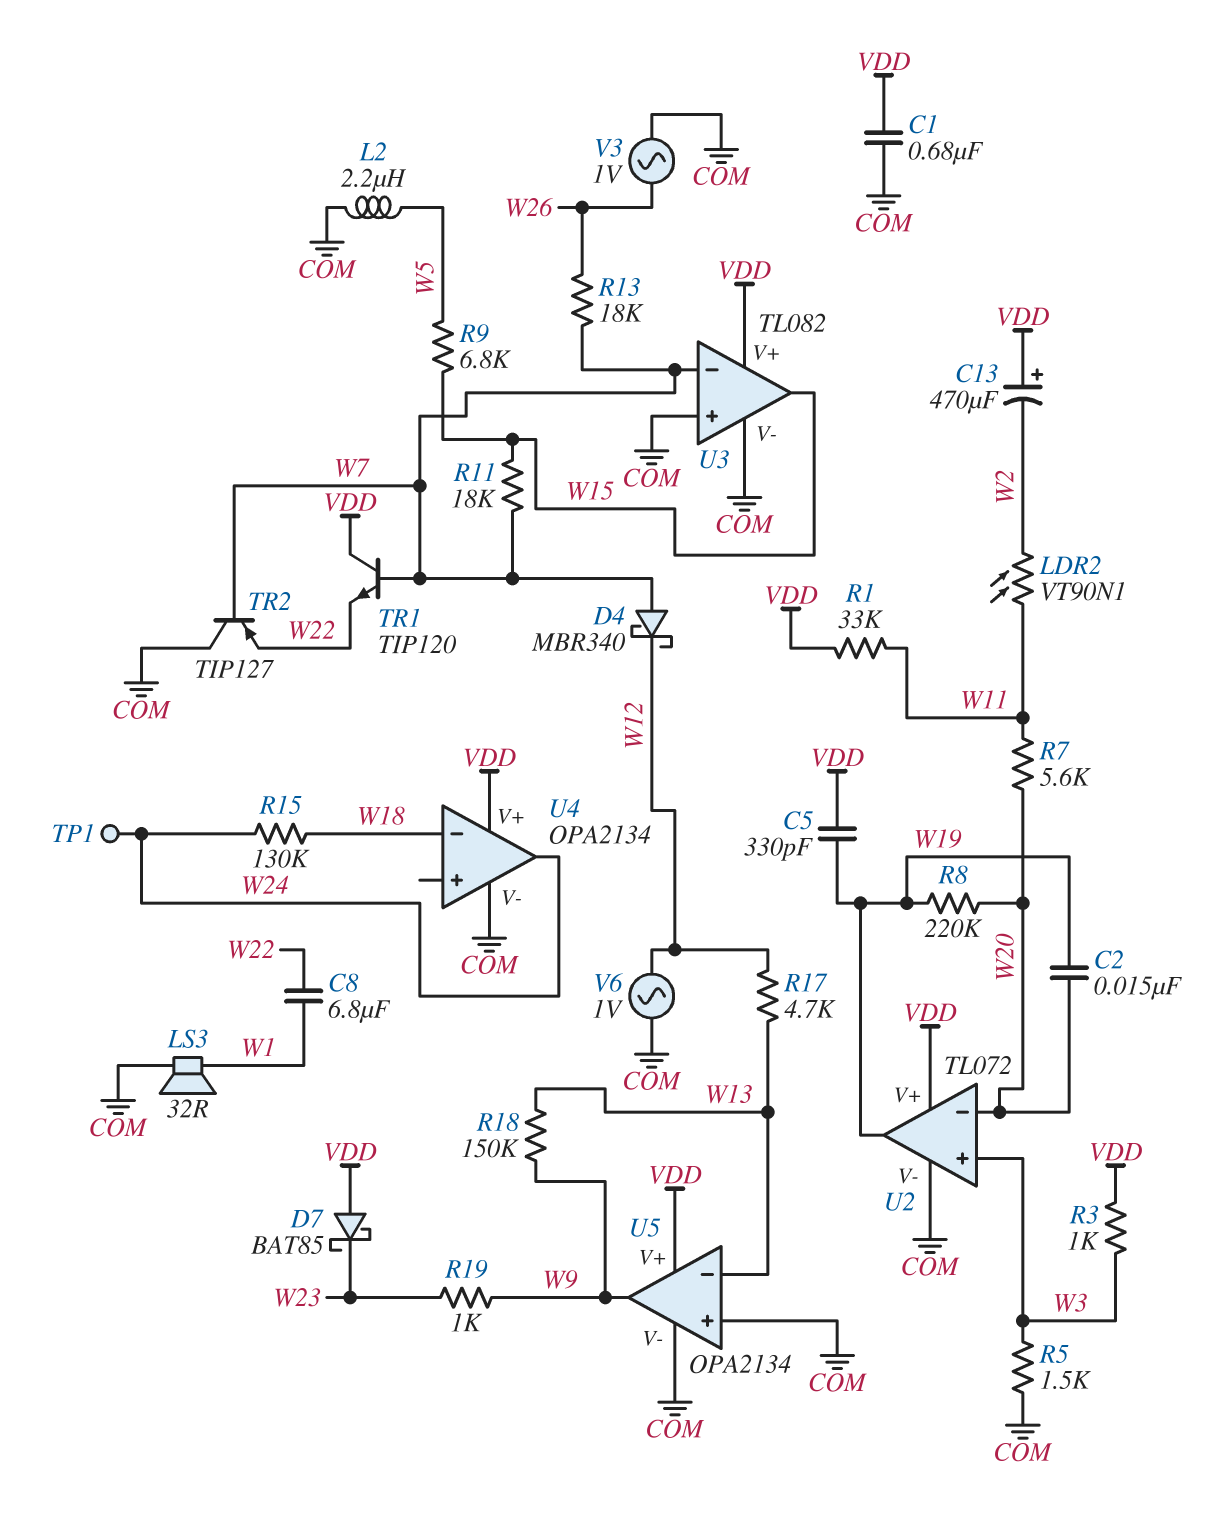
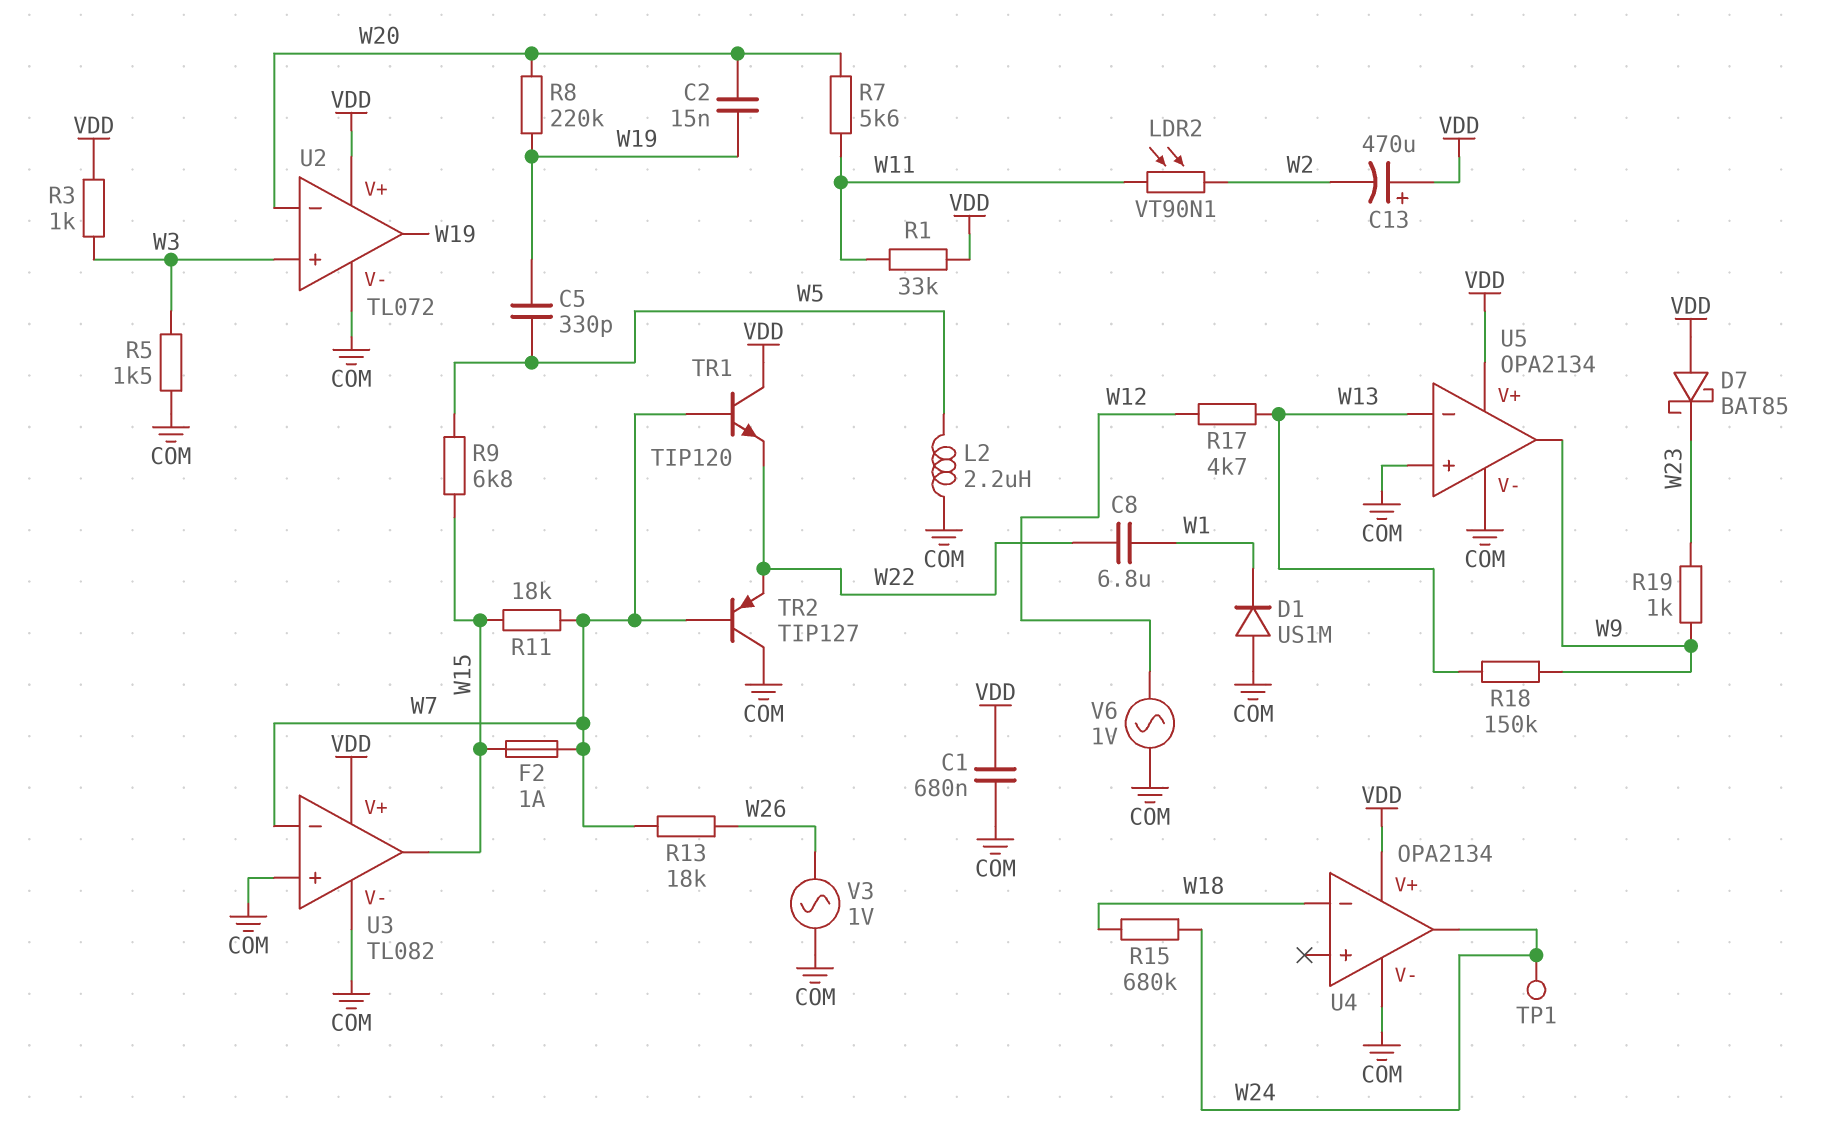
C5: 330pF (VDD, W19) -> 330pF (W5, W19)
D1: none -> diode US1M (A COM, K W1)
D4: schottky MBR340 (A W7, K W12) -> none
F2: none -> 1A (W7, W15)
LS3: speaker 32R (COM, W1) -> none
R15: 130k (W18, W24) -> 680k (W18, W24)

